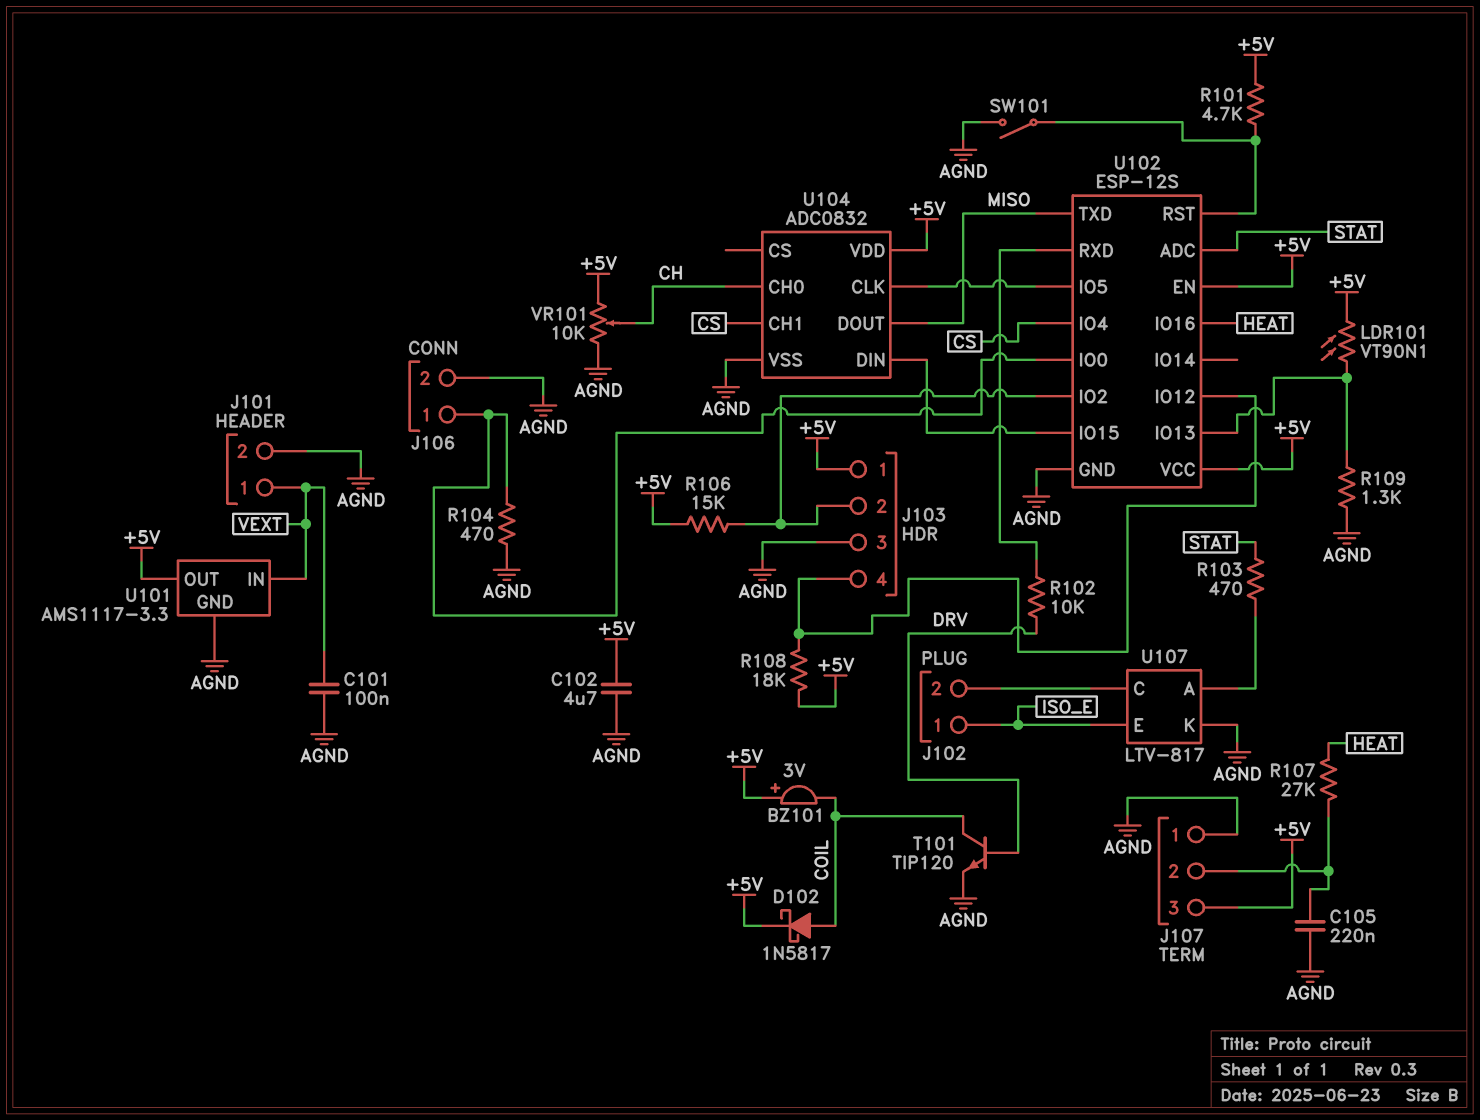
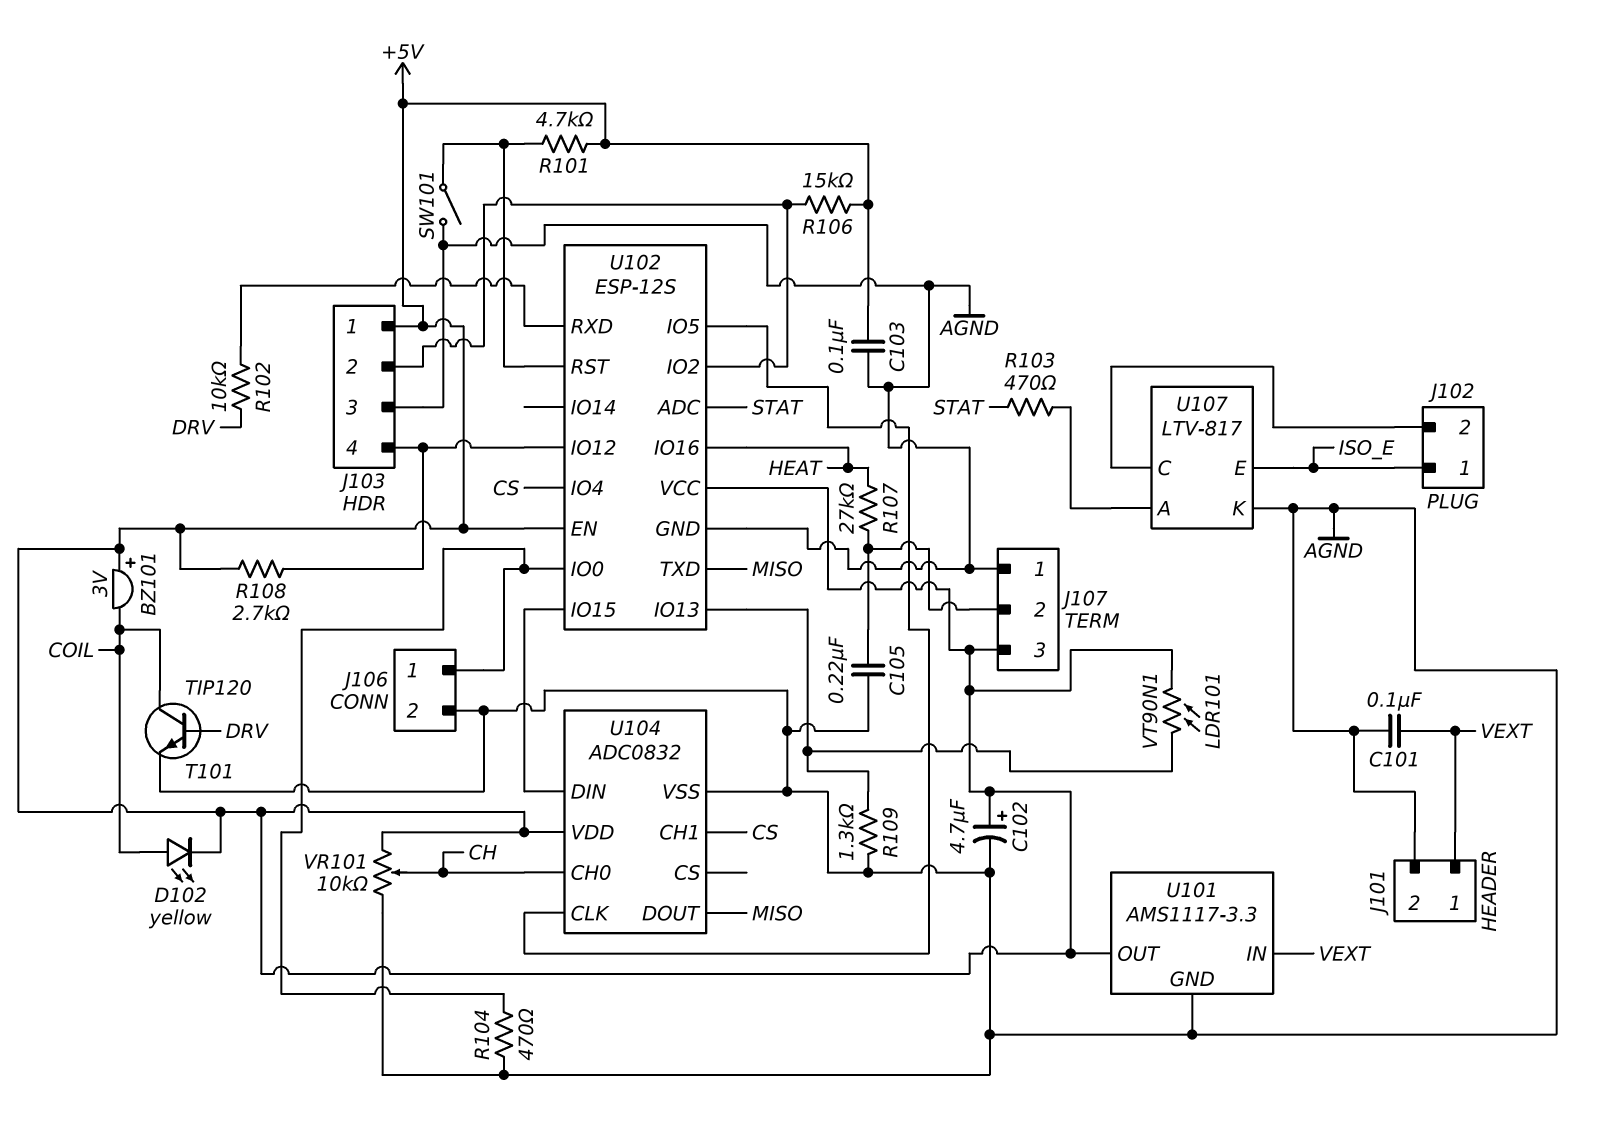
C102: 4.7uF (+5V, AGND) -> 4.7uF (plus +5V, minus AGND)
C103: none -> 100nF (+5V, AGND)
D102: schottky 1N5817 (A COIL, K +5V) -> LED yellow (A COIL, K +5V)
R108: 18k (+5V, J103/4) -> 2.7k (+5V, J103/4)

